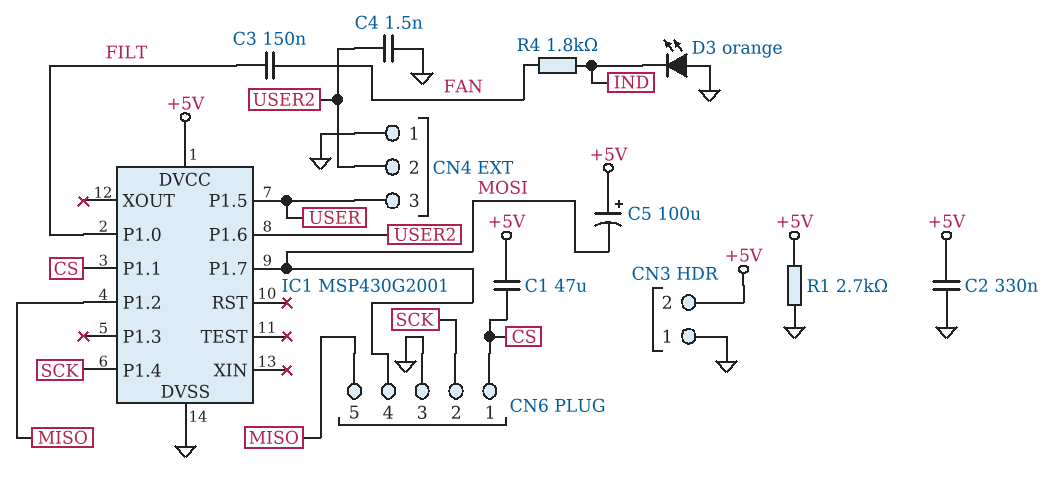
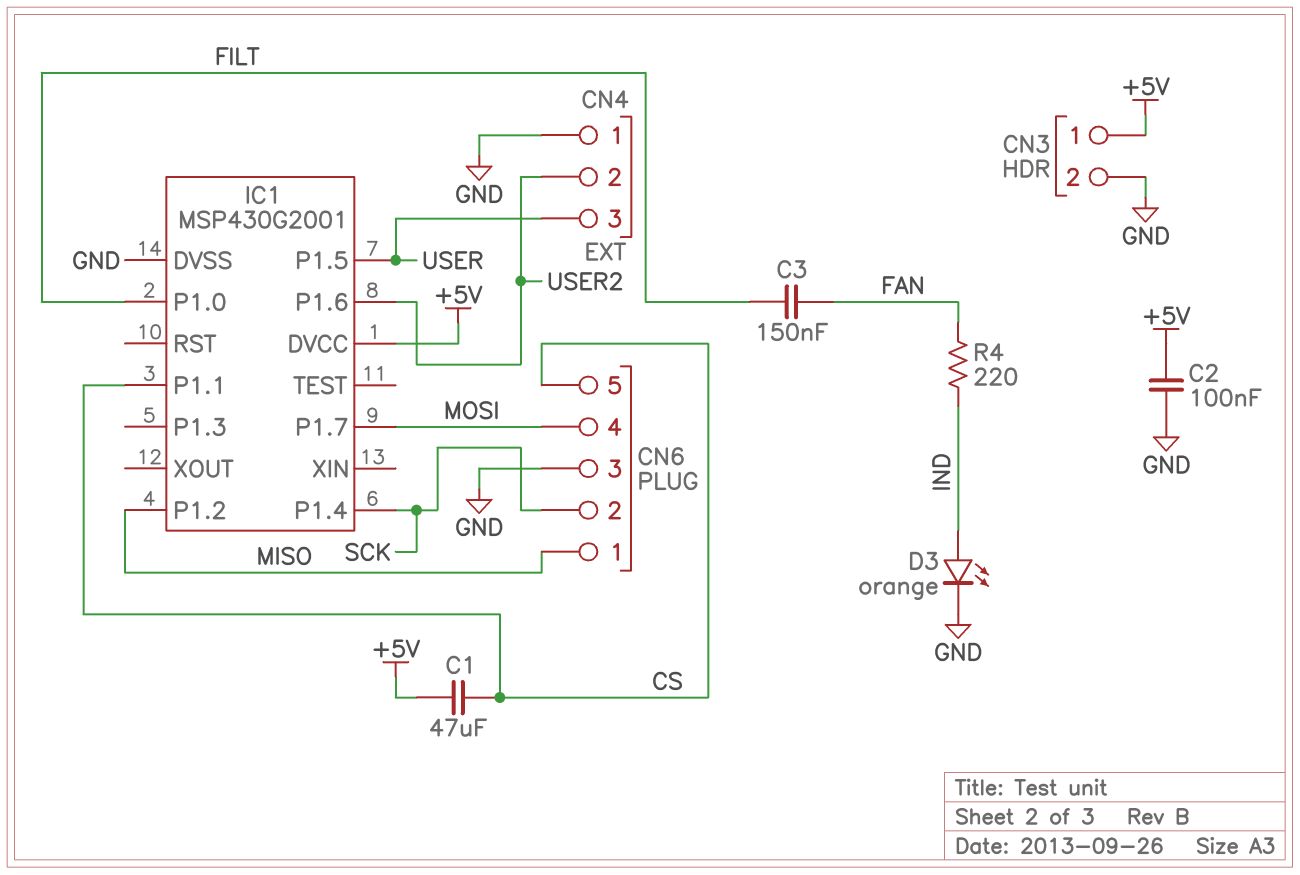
C2: 330nF (+5V, GND) -> 100nF (+5V, GND)
C4: 1.5nF (GND, USER2) -> none
C5: 100uF (plus +5V, minus MOSI) -> none
CN3 pin 1: GND -> +5V
CN3 pin 2: +5V -> GND
CN6 pin 1: CS -> MISO
CN6 pin 5: MISO -> CS
D3: LED orange (A GND, K IND) -> LED orange (A IND, K GND)
R1: 2.7k (+5V, GND) -> none
R4: 1.8k (FAN, IND) -> 220 (FAN, IND)

